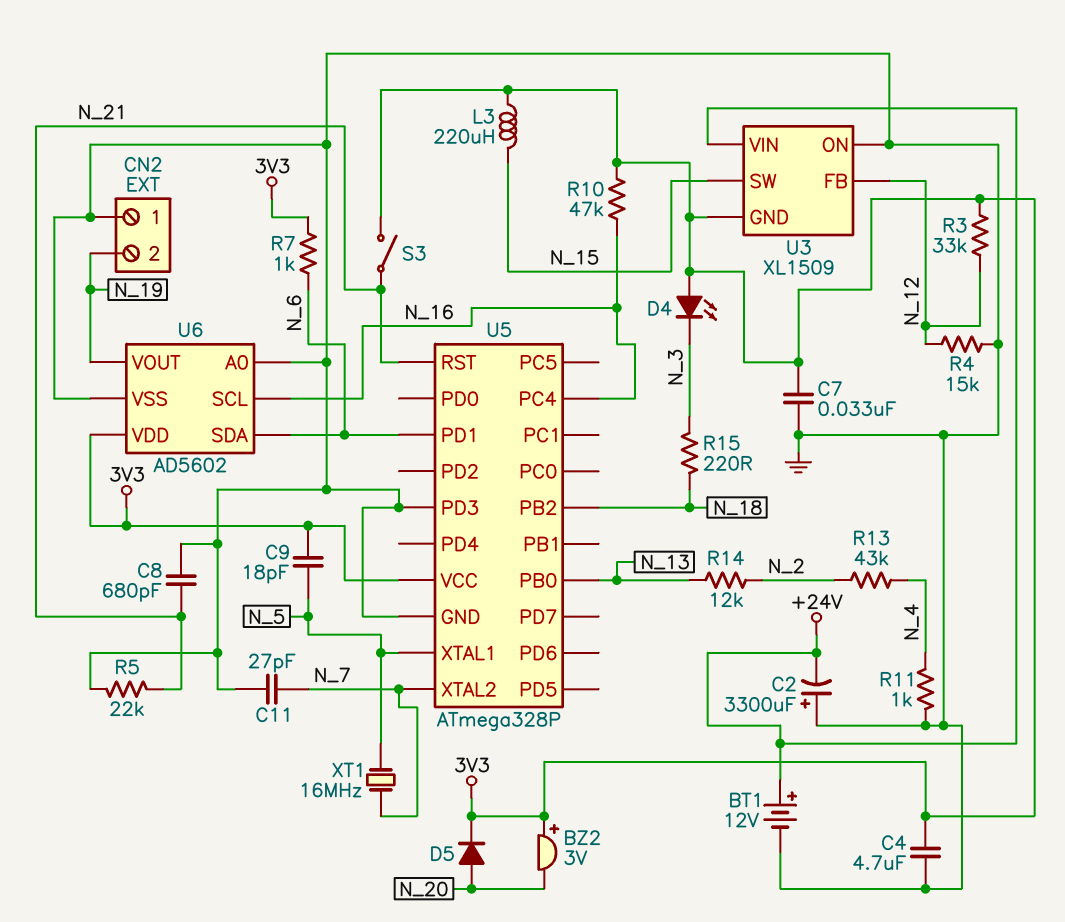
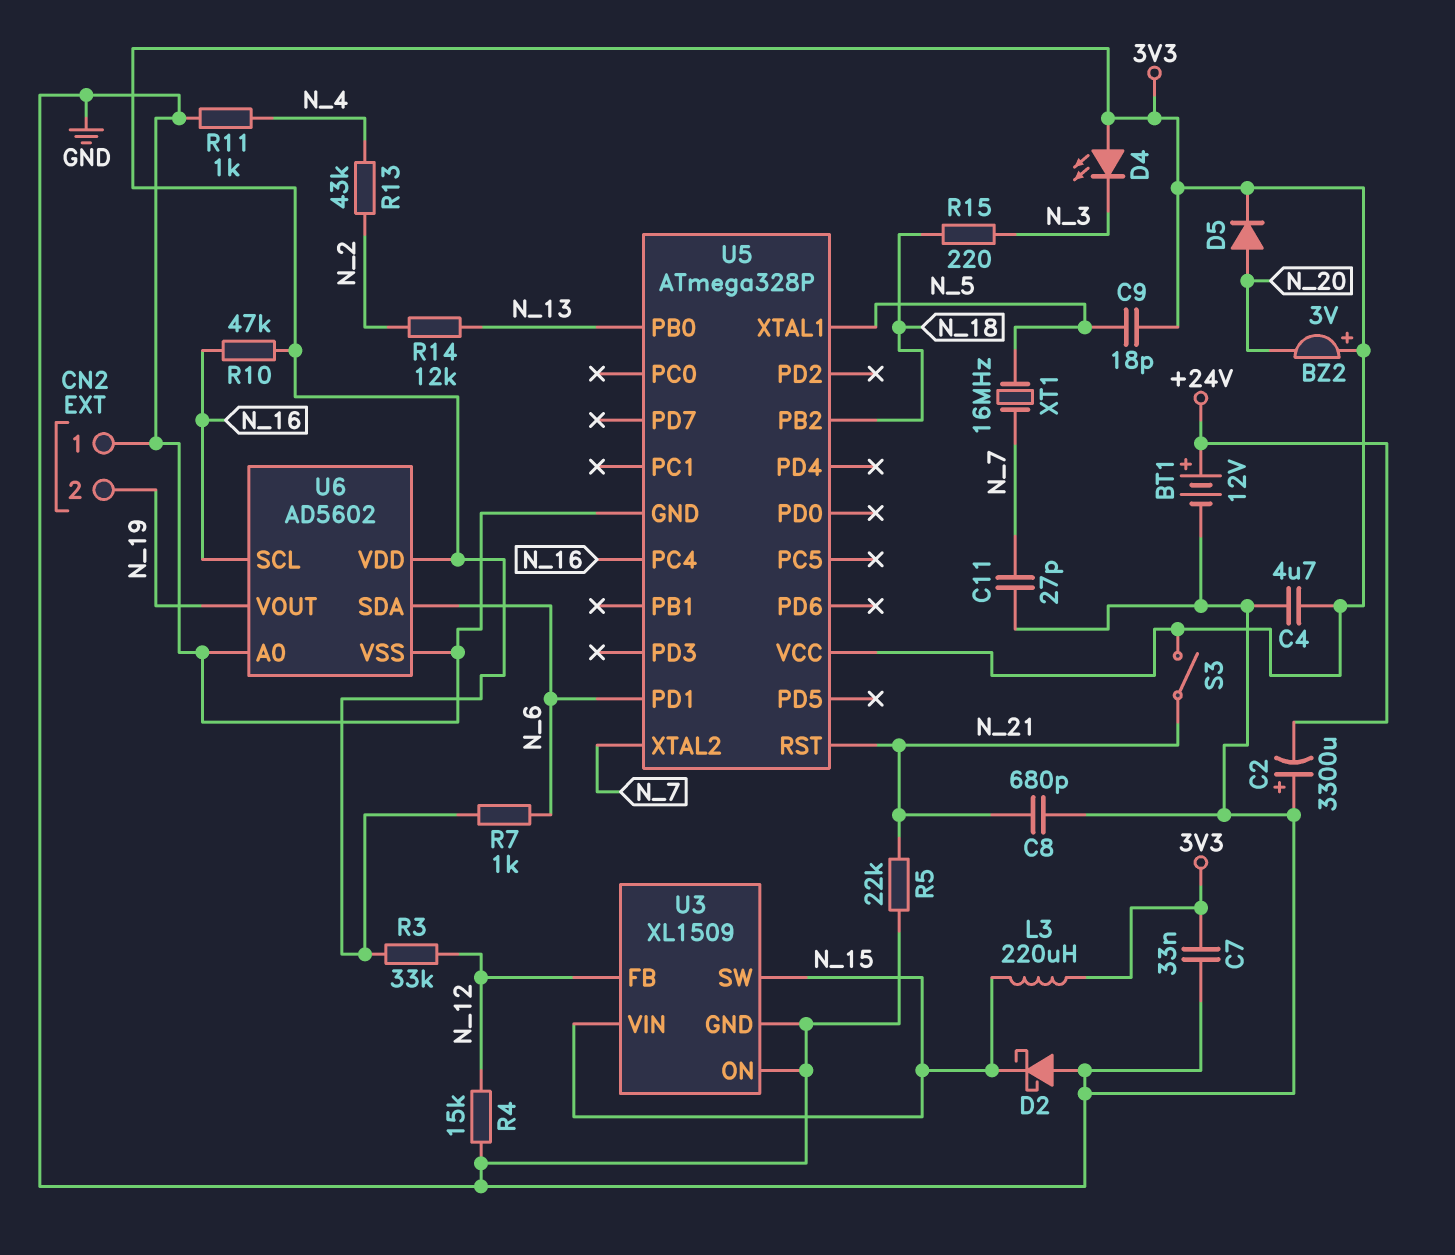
D2: none -> schottky (A GND, K N_15)
U3 pin GND: 3V3 -> GND
U3 pin VIN: +24V -> N_15
U5 pin PD3: GND -> none

